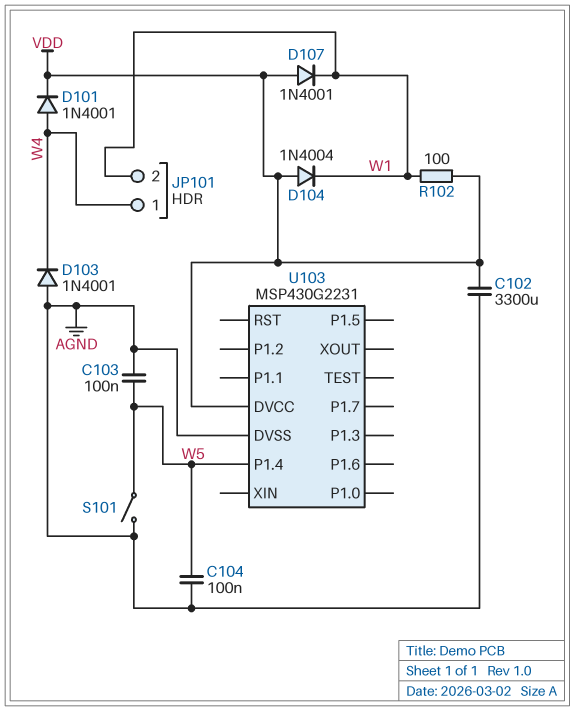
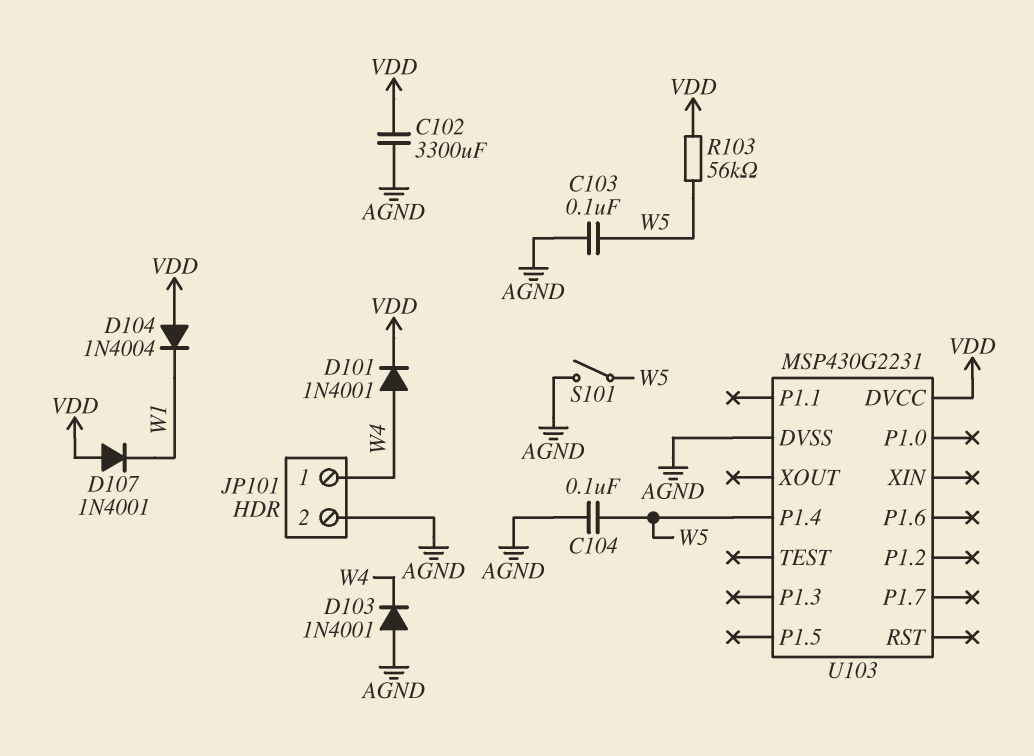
JP101 pin 2: W1 -> AGND
R102: 100 (VDD, W1) -> none
R103: none -> 56k (VDD, W5)

